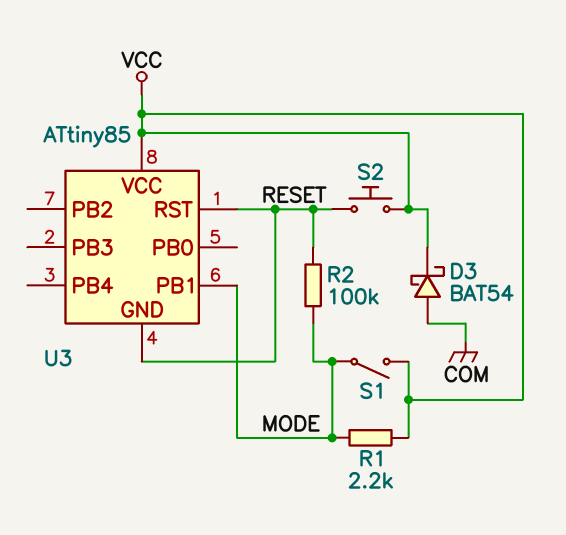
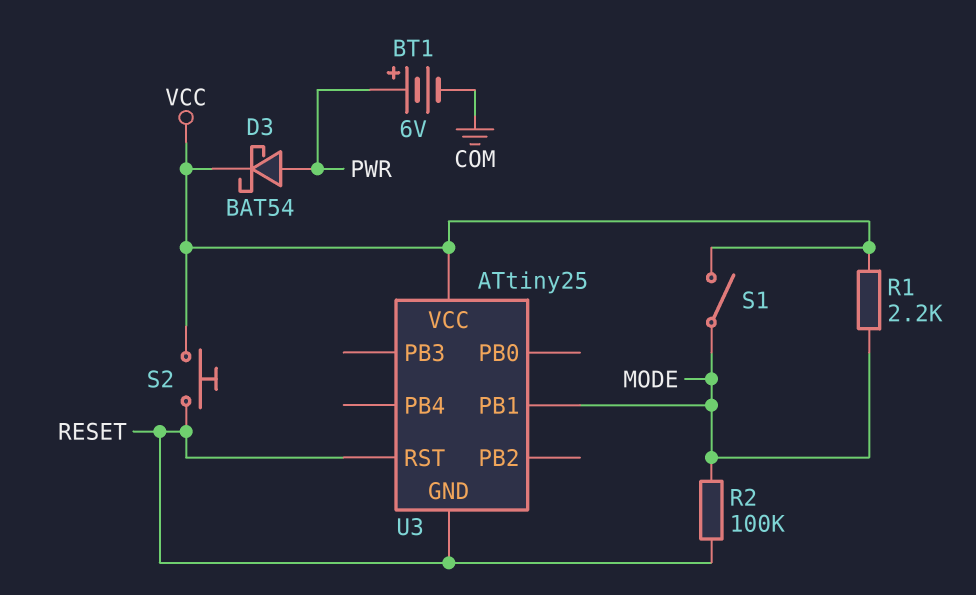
BT1: none -> 6V (plus PWR, minus COM)
D3: schottky BAT54 (A COM, K VCC) -> schottky BAT54 (A PWR, K VCC)
U3: ATtiny85 -> ATtiny25

